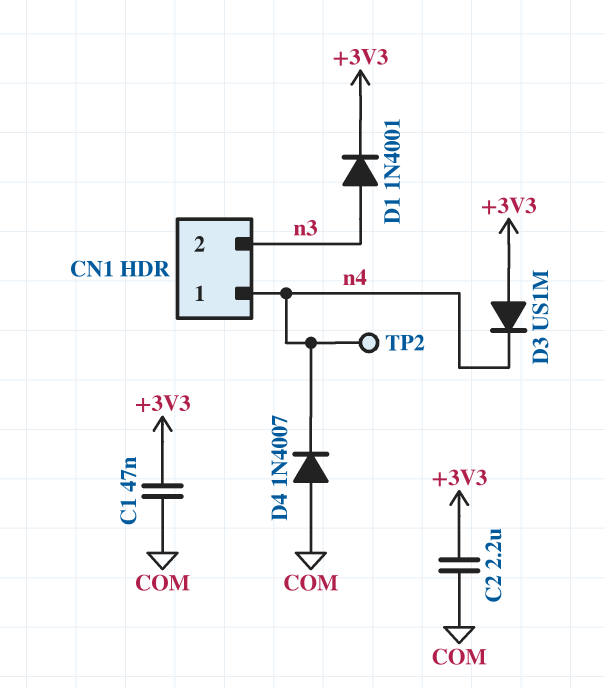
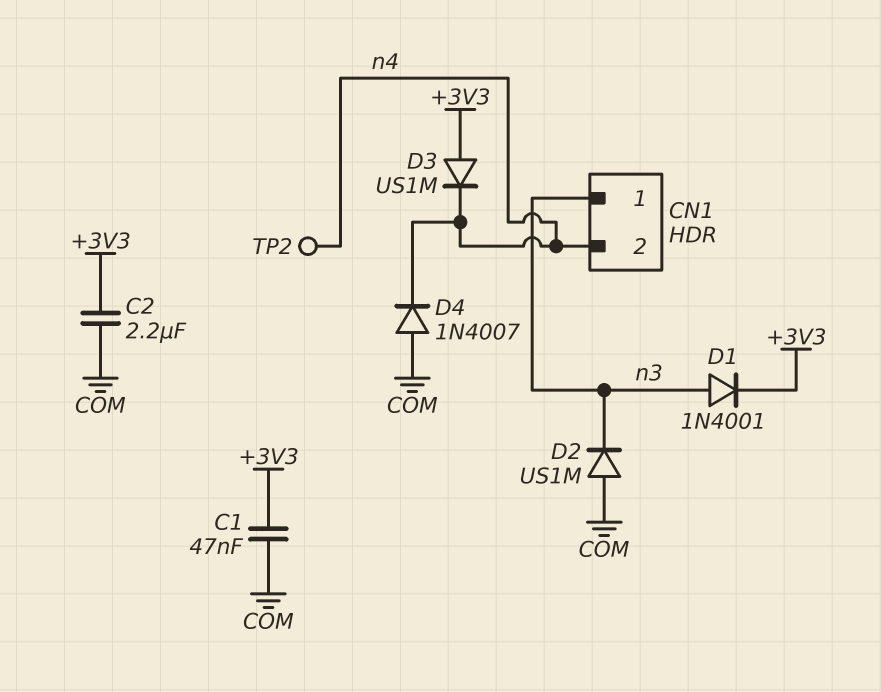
CN1 pin 1: n4 -> n3
CN1 pin 2: n3 -> n4
D2: none -> diode US1M (A COM, K n3)

